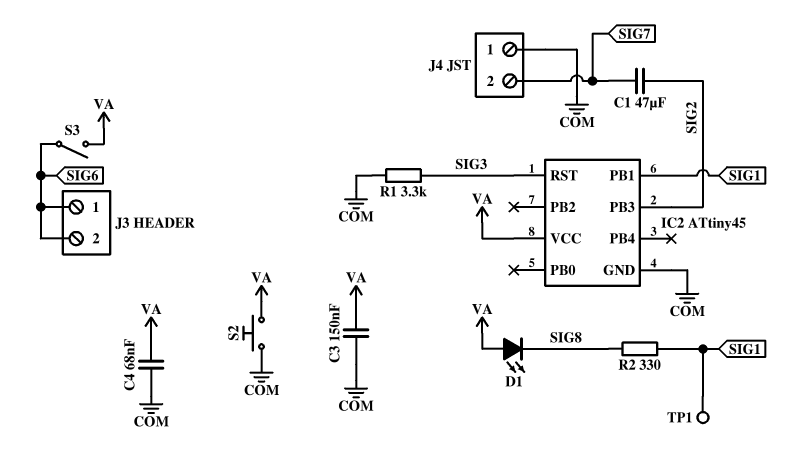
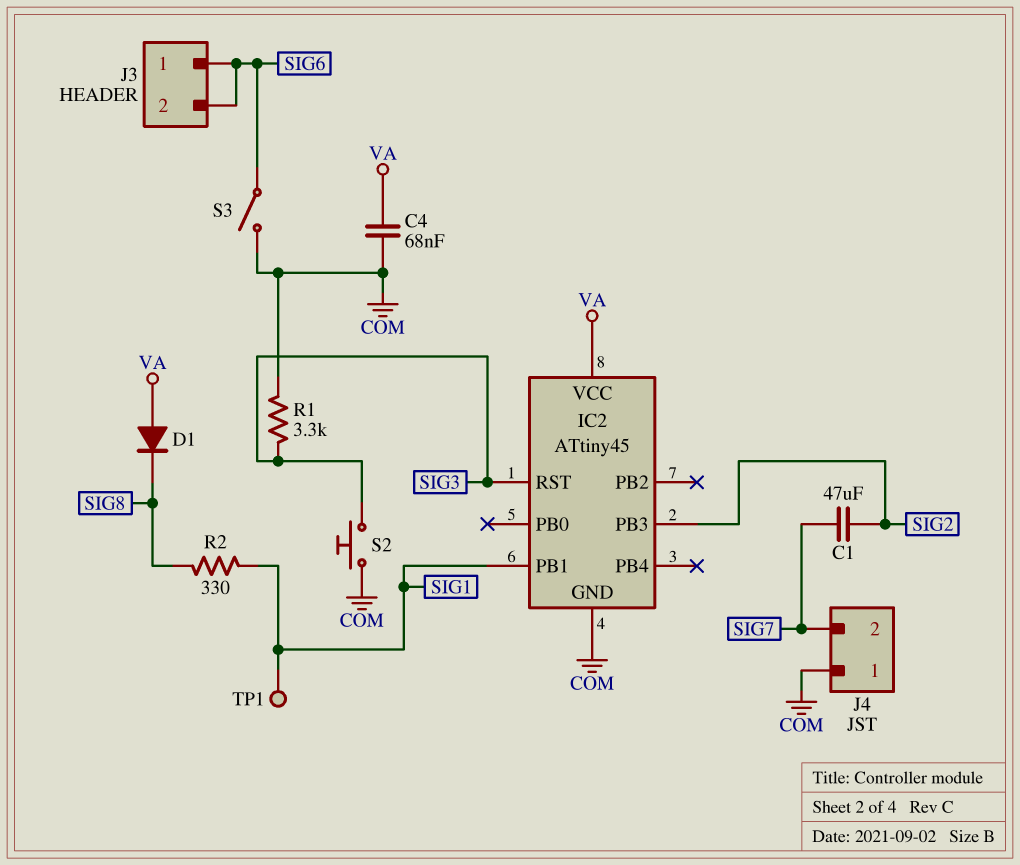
C3: 150nF (COM, VA) -> none
D1: LED (A VA, K SIG8) -> diode (A VA, K SIG8)
S2: button (COM, VA) -> button (COM, SIG3)
S3: switch (SIG6, VA) -> switch (COM, SIG6)

